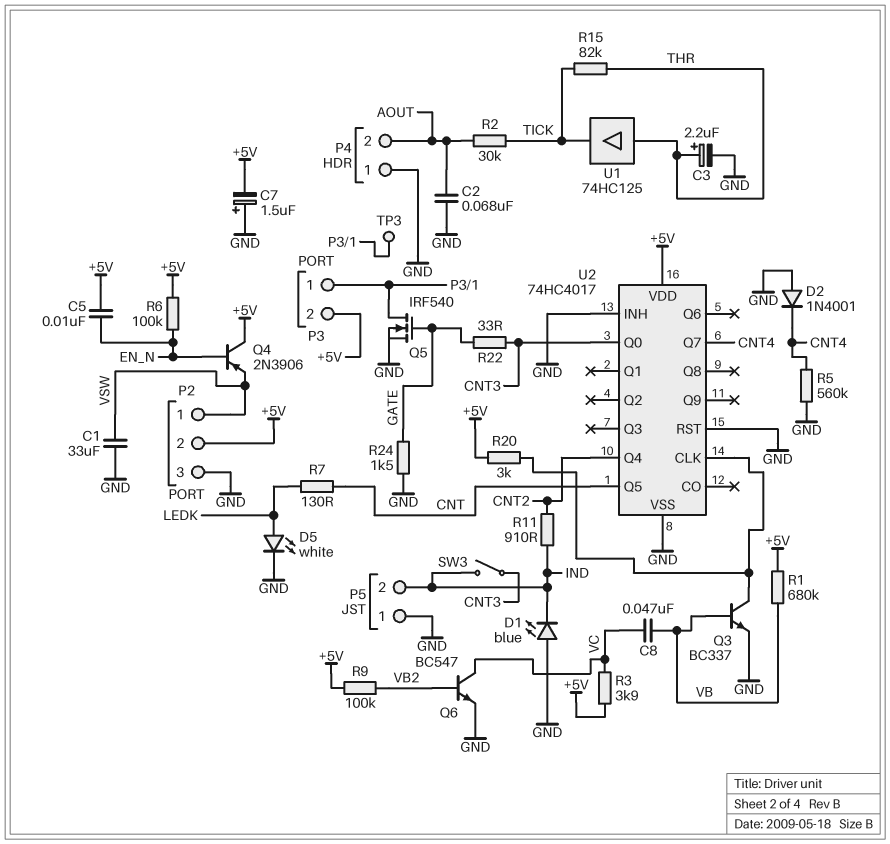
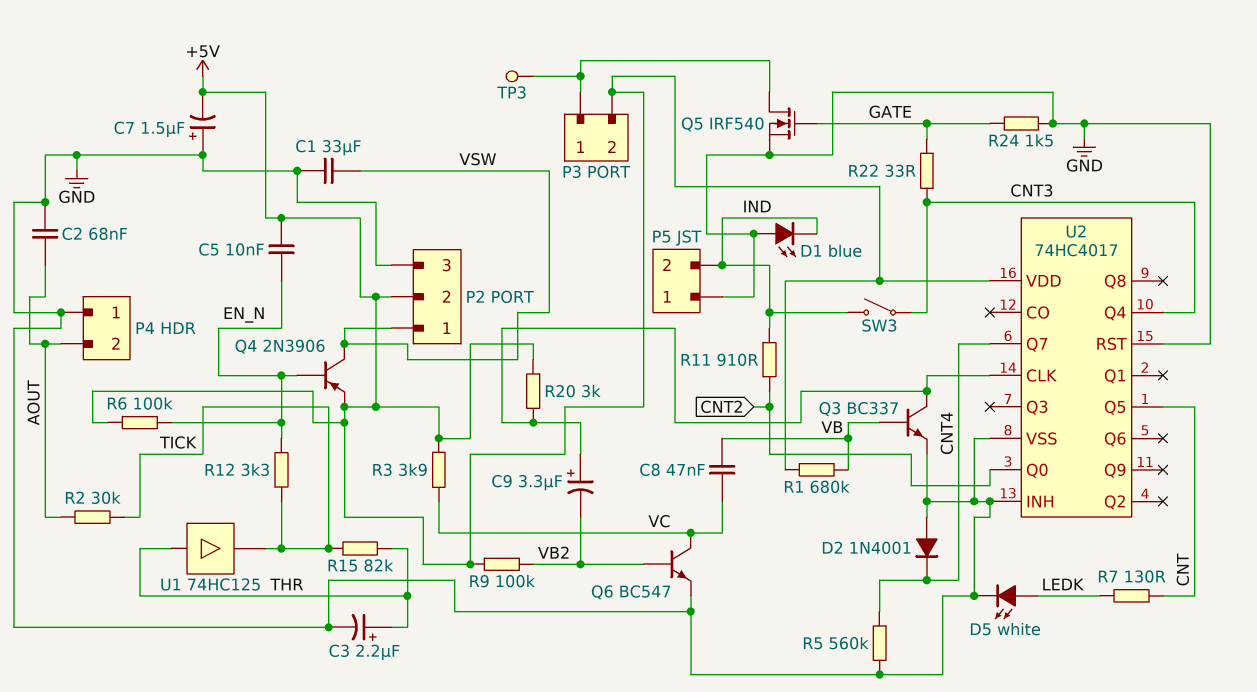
C9: none -> 3.3uF (plus U2/CLK, minus VB2)
Q4: PNP 2N3906 (B EN_N, C +5V, E VSW) -> PNP 2N3906 (B EN_N, C VSW, E +5V)
R12: none -> 3.3k (EN_N, TICK)
U2 pin Q0: CNT3 -> CNT2
U2 pin Q4: CNT2 -> CNT3

